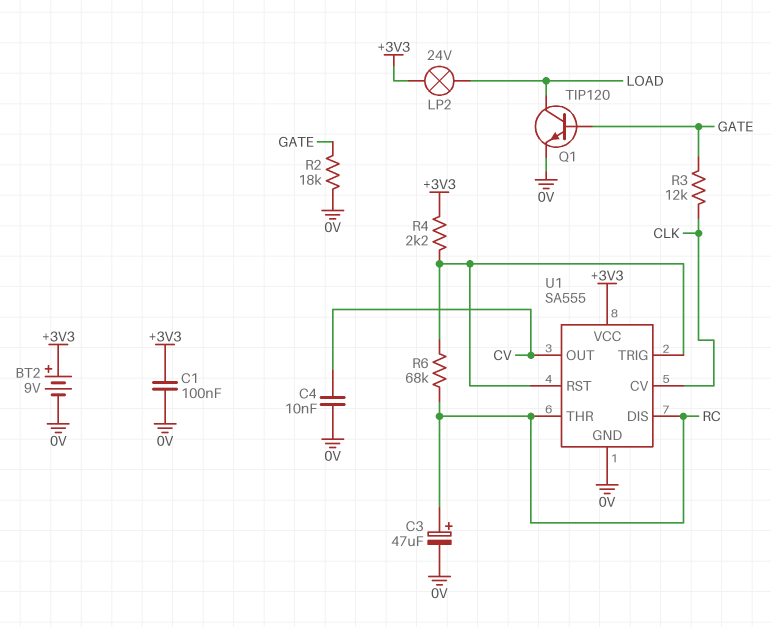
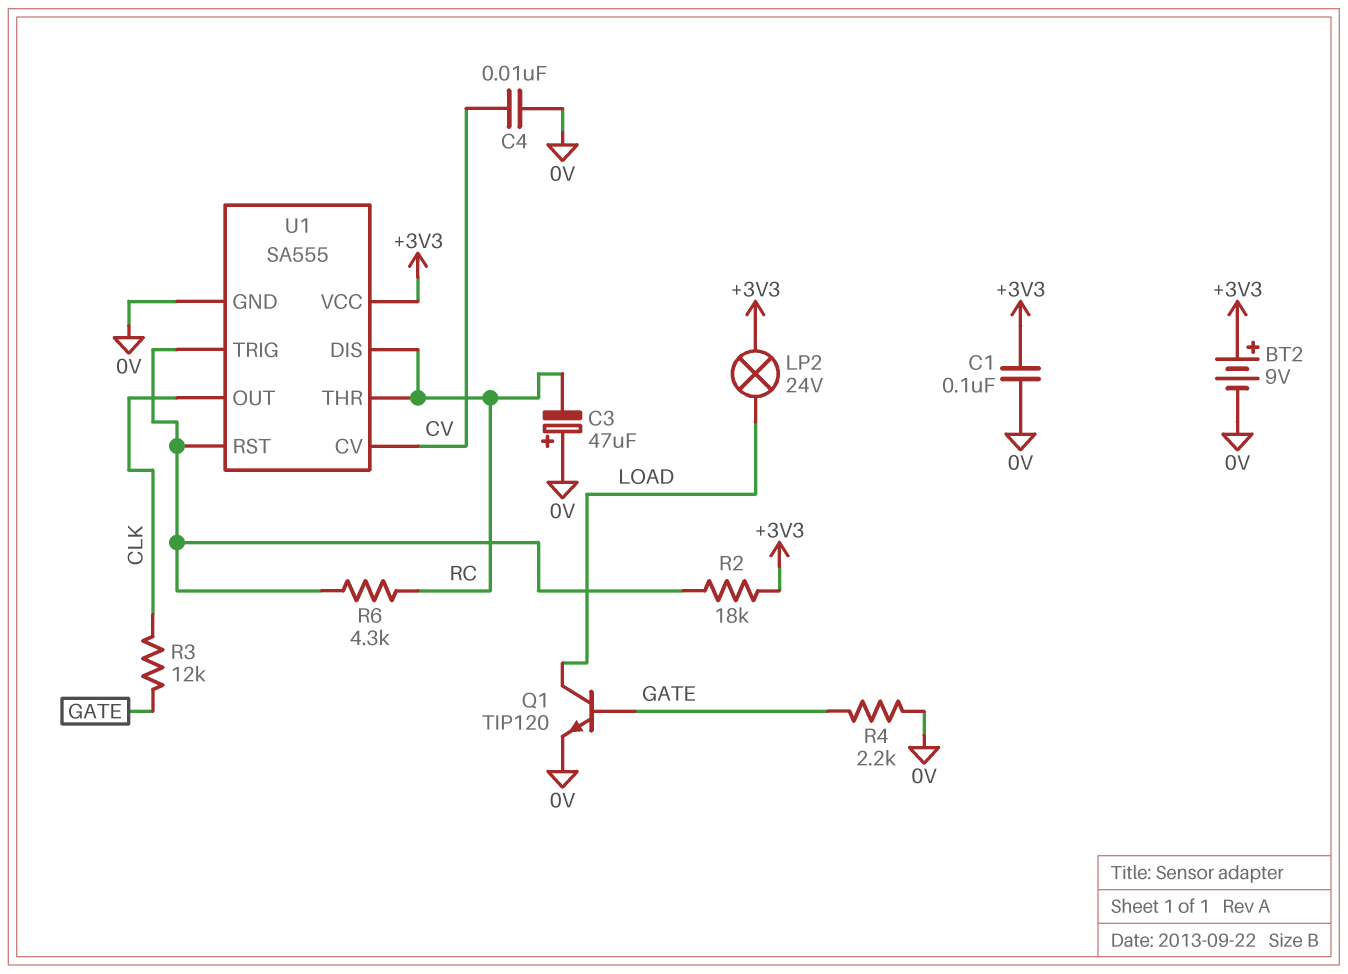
C3: 47uF (plus RC, minus 0V) -> 47uF (plus 0V, minus RC)
R2: 18k (0V, GATE) -> 18k (+3V3, U1/RST)
R4: 2.2k (+3V3, U1/RST) -> 2.2k (0V, GATE)
R6: 68k (RC, U1/RST) -> 4.3k (RC, U1/RST)
U1 pin CV: CLK -> CV
U1 pin OUT: CV -> CLK

